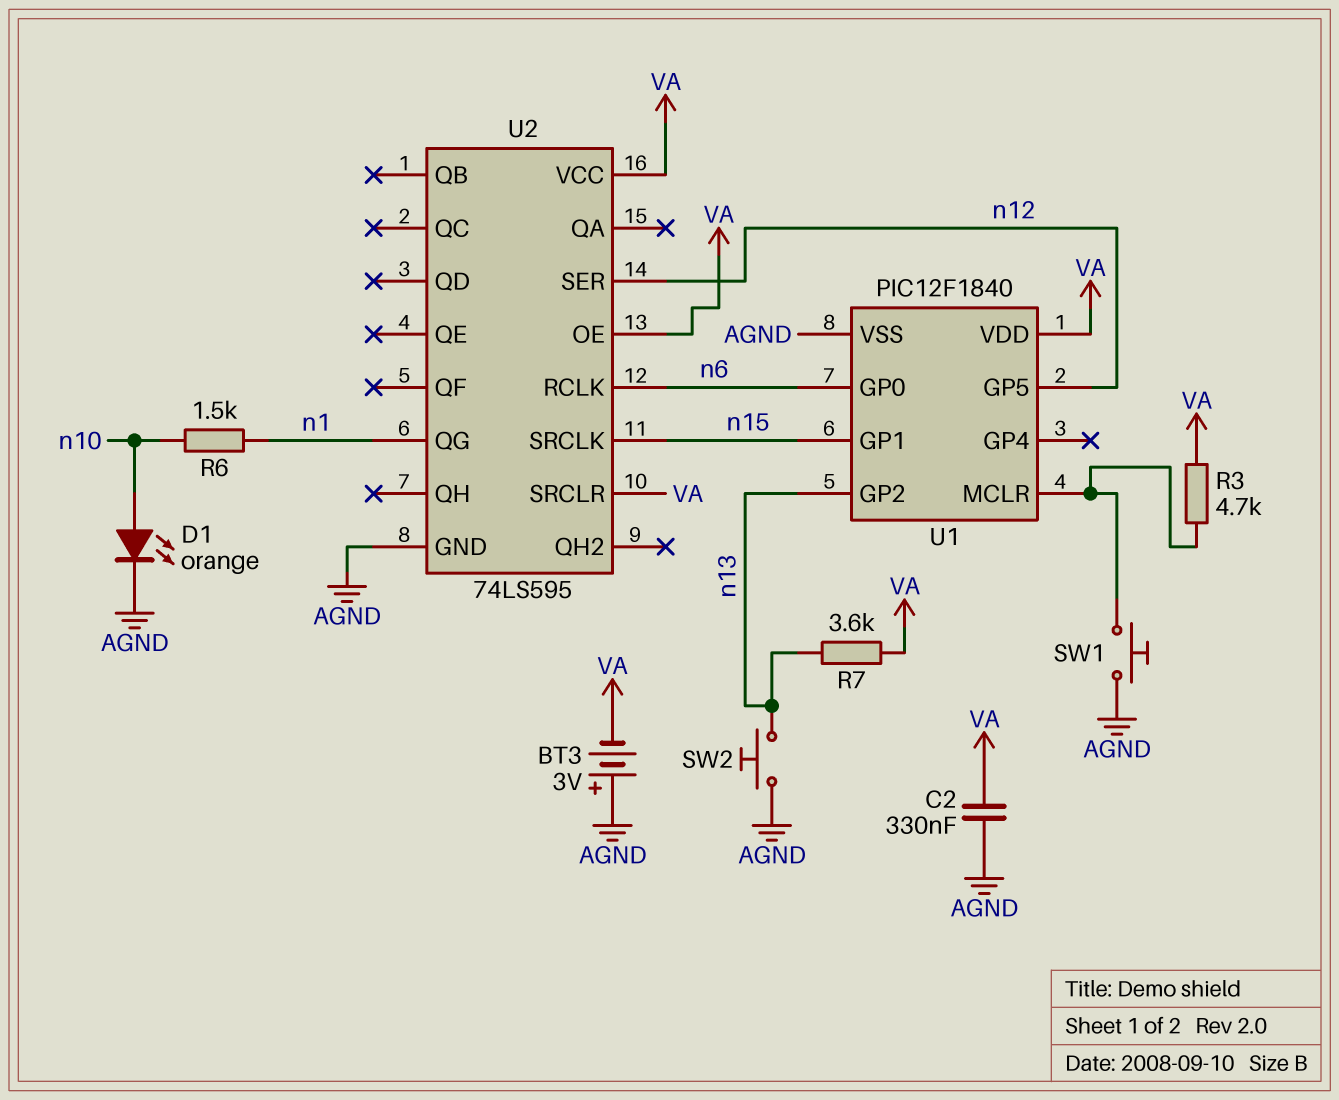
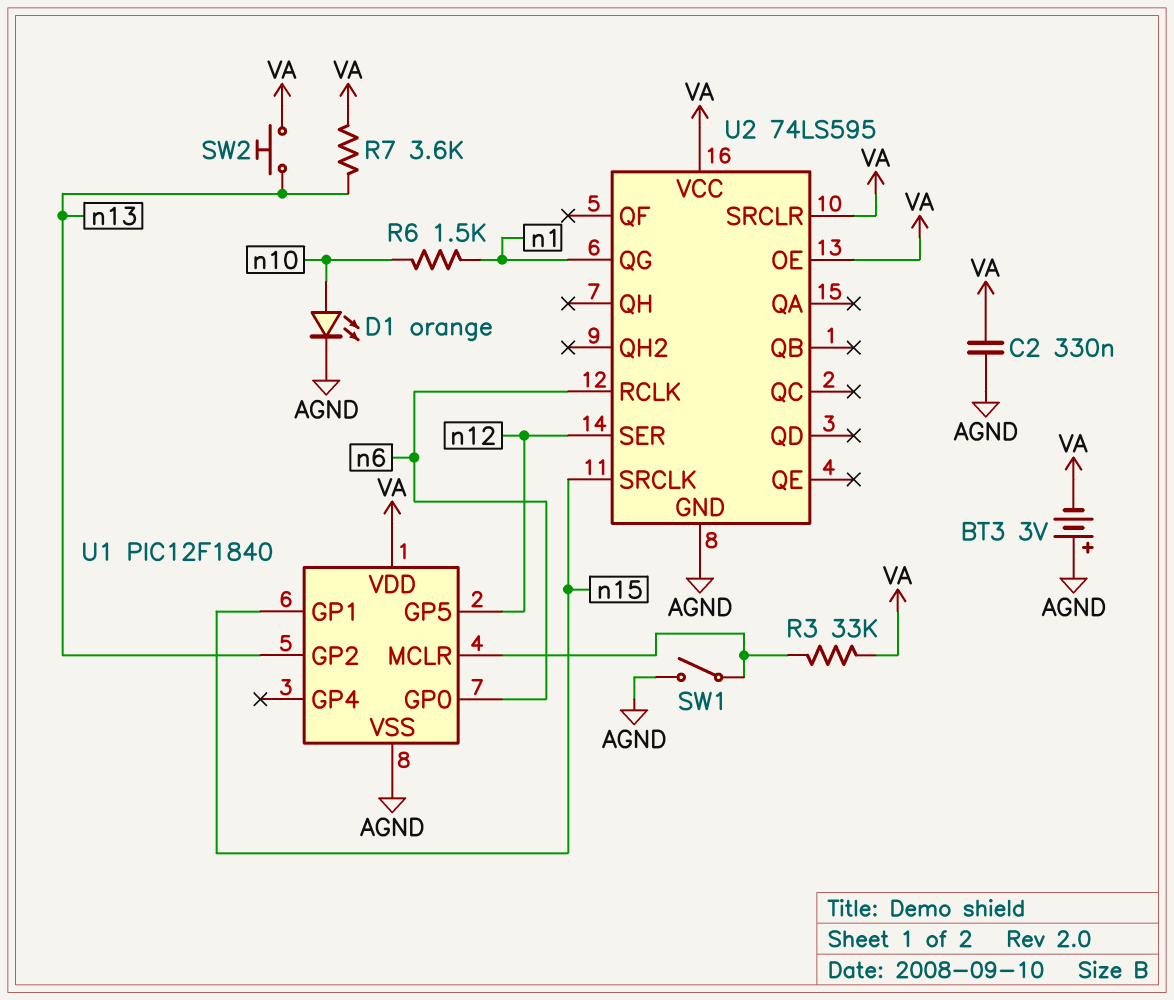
R3: 4.7k (U1/MCLR, VA) -> 33k (U1/MCLR, VA)
SW1: button (AGND, U1/MCLR) -> switch (AGND, U1/MCLR)
SW2: button (AGND, n13) -> button (VA, n13)

